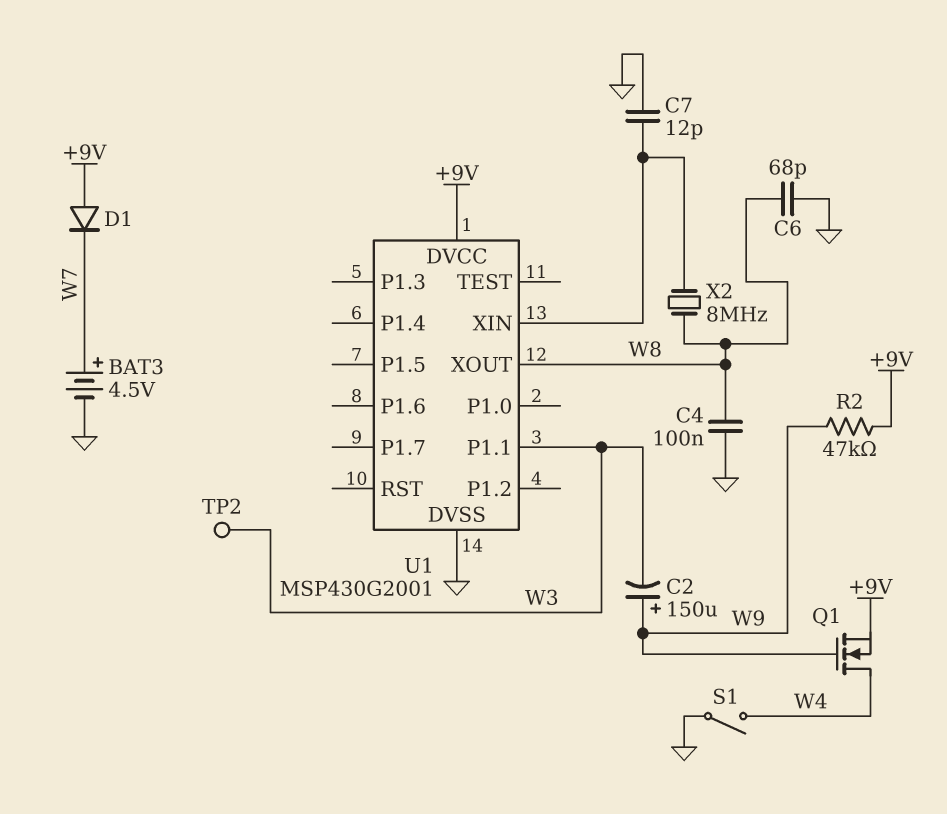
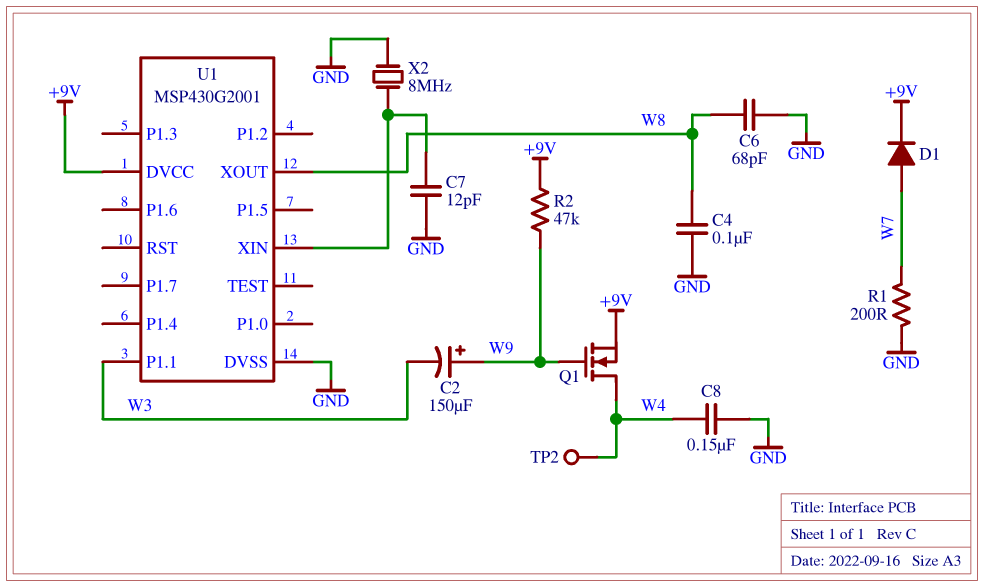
BAT3: 4.5V (plus W7, minus GND) -> none
C8: none -> 150nF (GND, W4)
D1: diode (A +9V, K W7) -> diode (A W7, K +9V)
R1: none -> 200 (GND, W7)
S1: switch (GND, W4) -> none
TP2: test point (W3) -> test point (W4)
X2: 8MHz (U1/XIN, W8) -> 8MHz (GND, U1/XIN)

